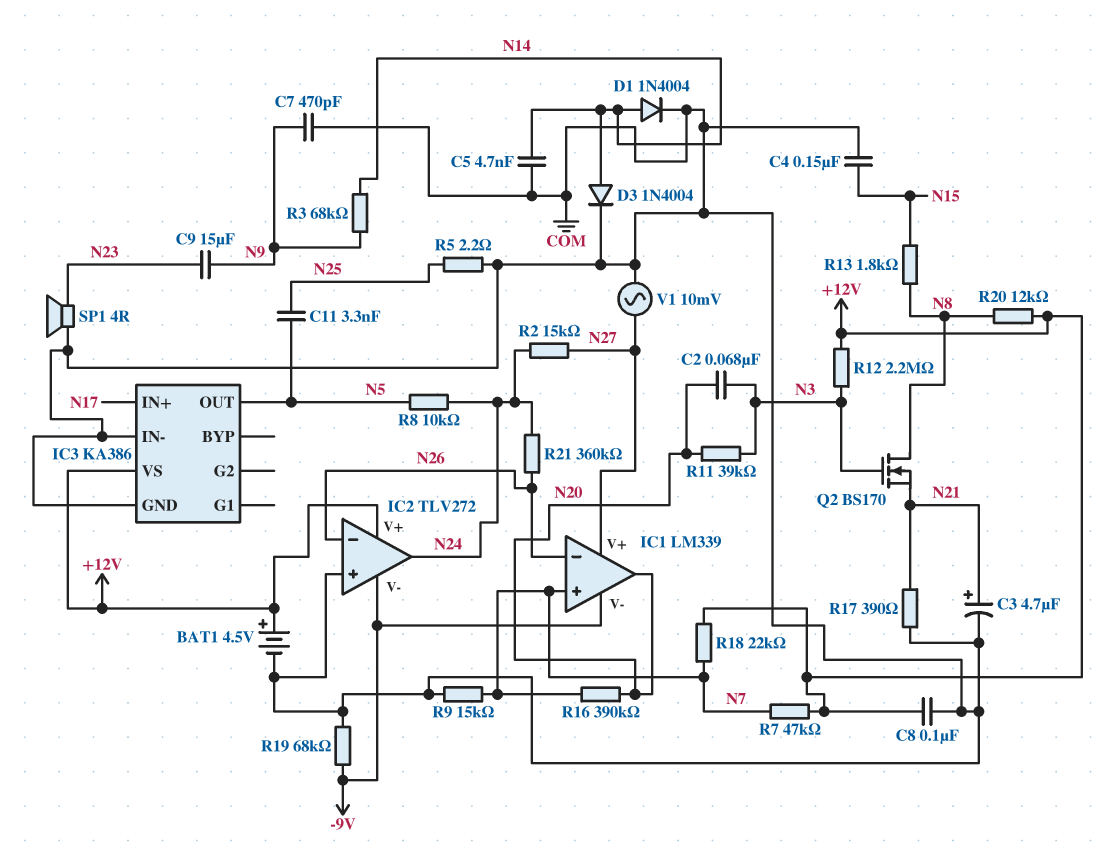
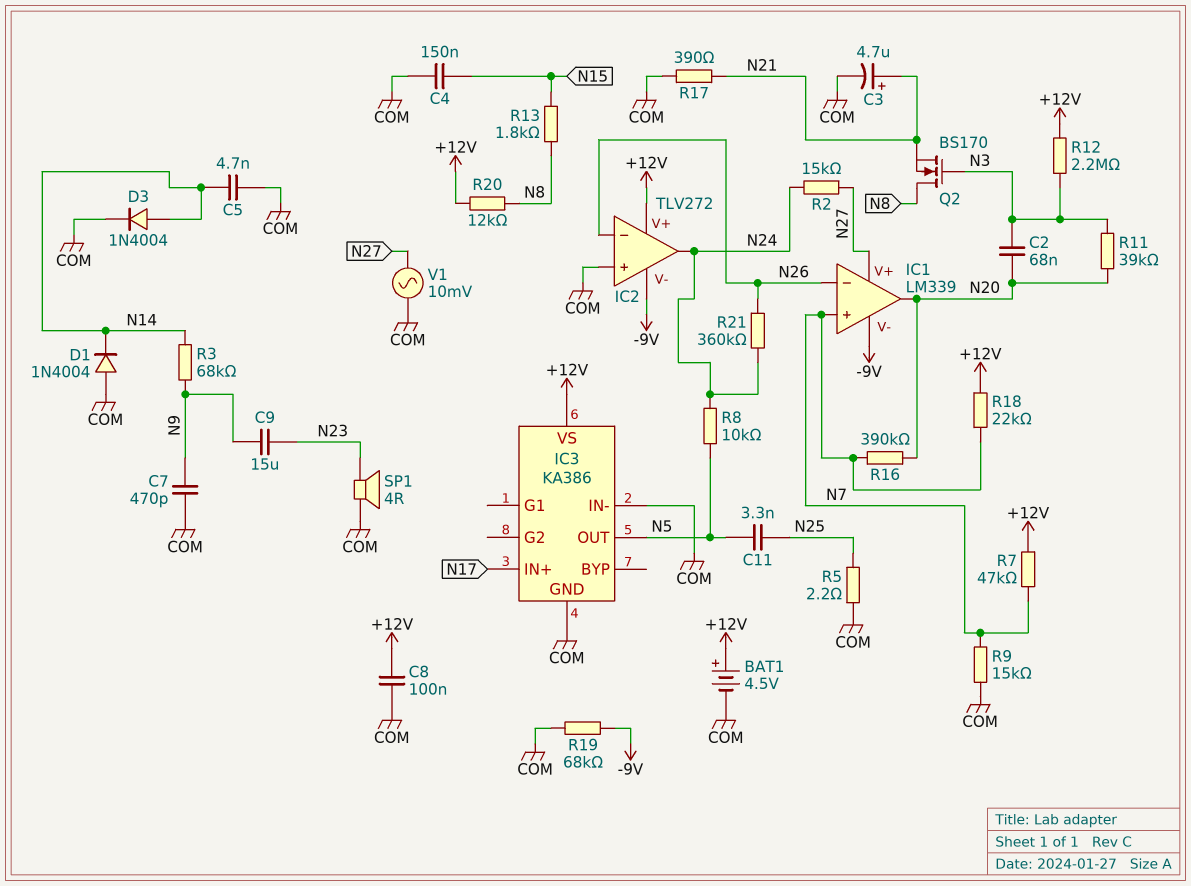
D1: diode 1N4004 (A N14, K COM) -> diode 1N4004 (A COM, K N14)

